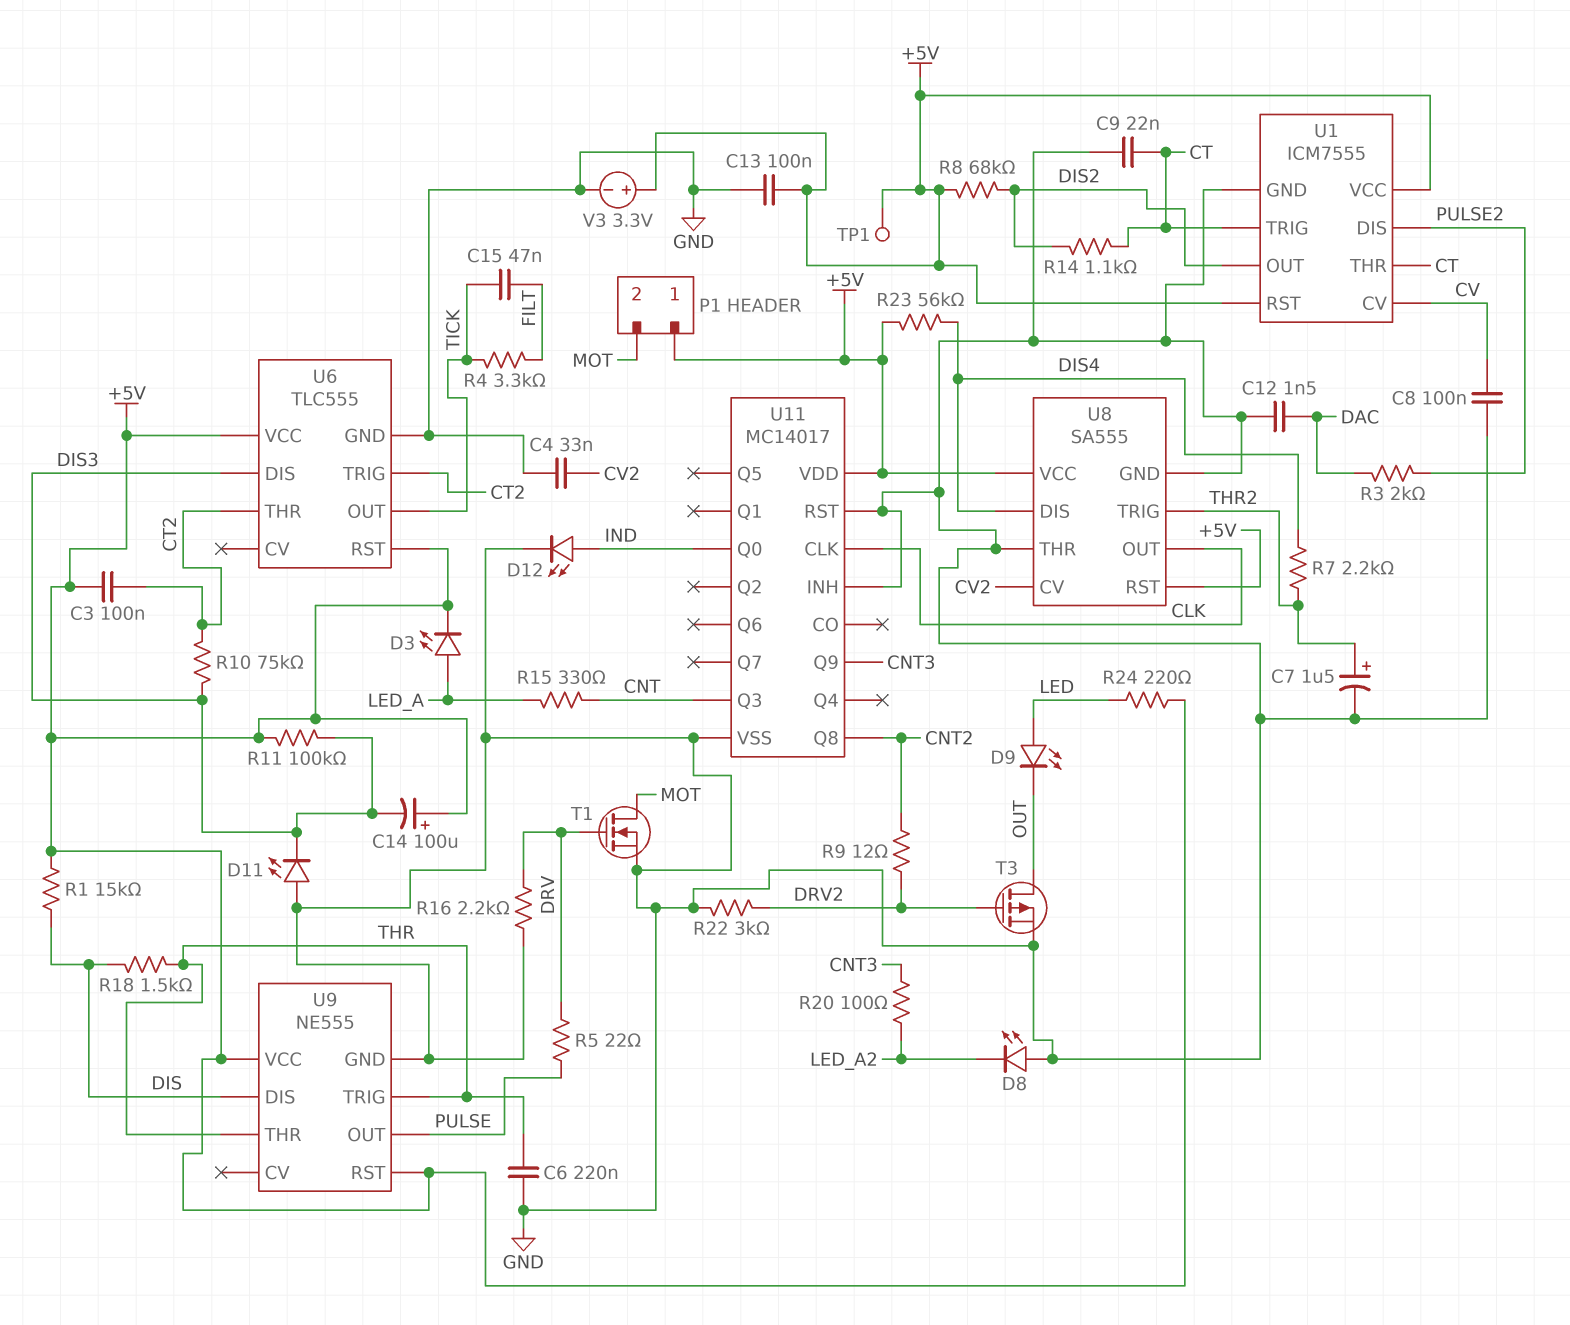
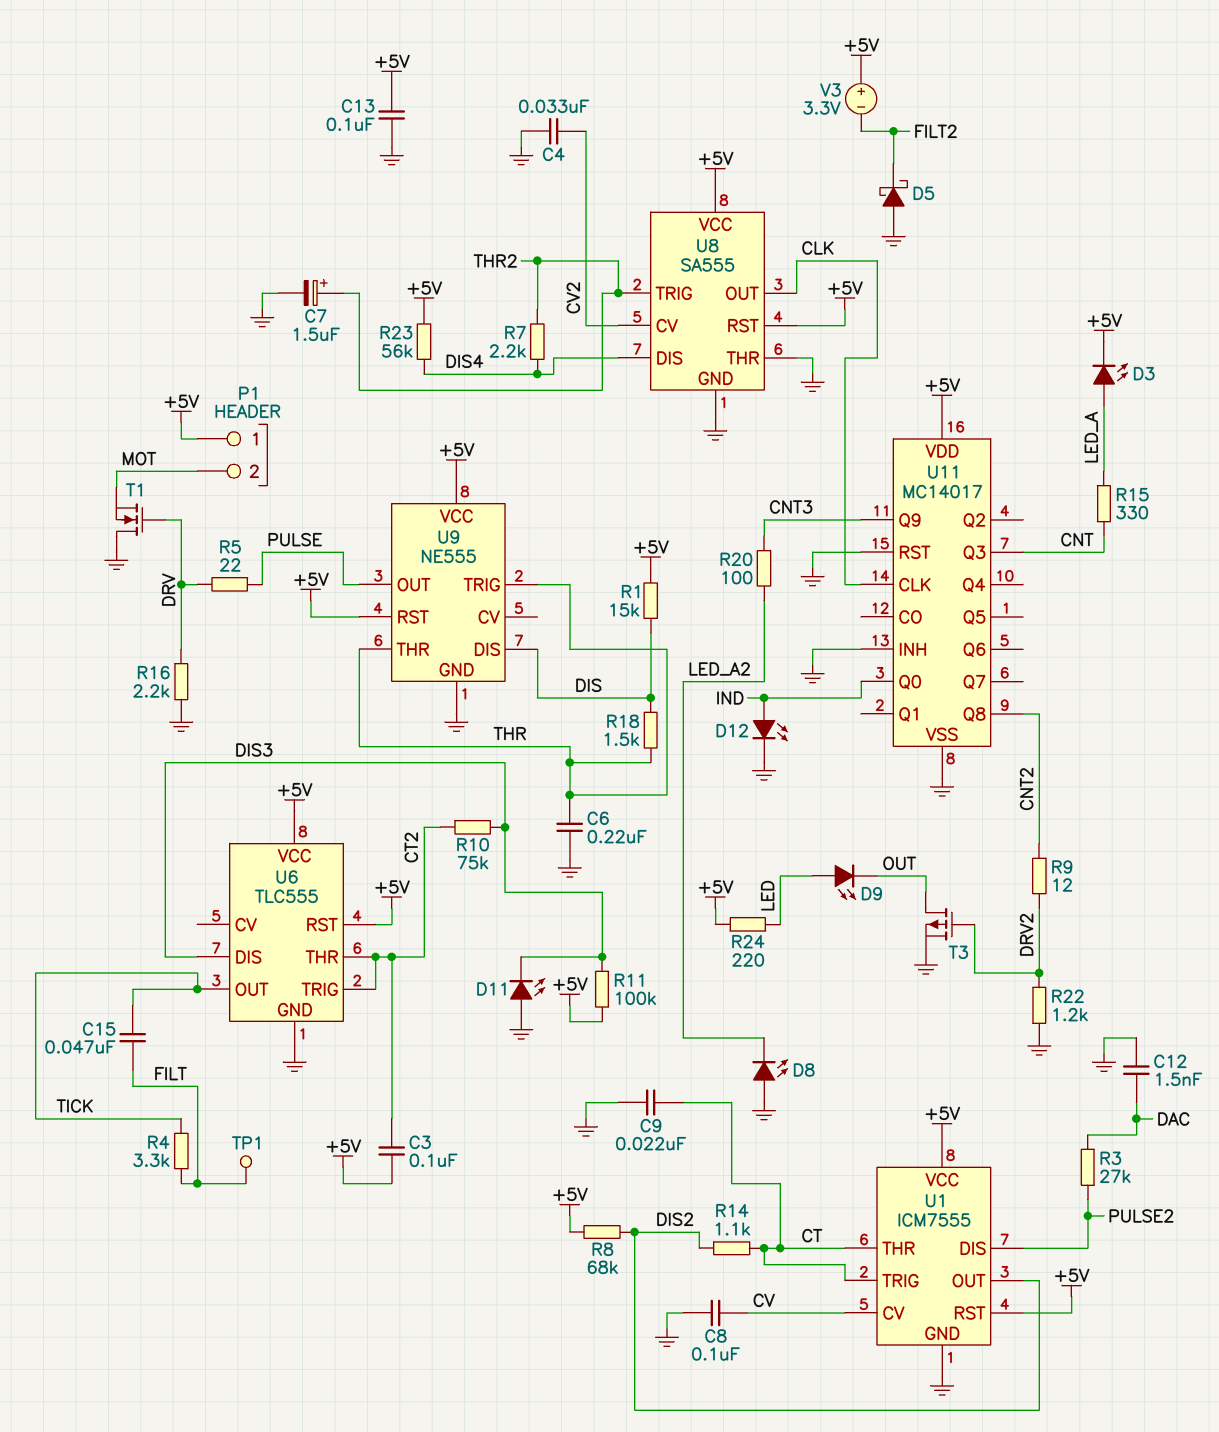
C14: 100uF (plus +5V, minus DIS3) -> none
D5: none -> schottky (A GND, K FILT2)
R3: 2k (DAC, PULSE2) -> 27k (DAC, PULSE2)
R22: 3k (DRV2, GND) -> 1.2k (DRV2, GND)
T1: NMOS (G DRV, D MOT, S GND) -> NMOS (G DRV, D GND, S MOT)
TP1: test point (+5V) -> test point (FILT)
V3: 3.3V (plus +5V, minus GND) -> 3.3V (plus +5V, minus FILT2)

